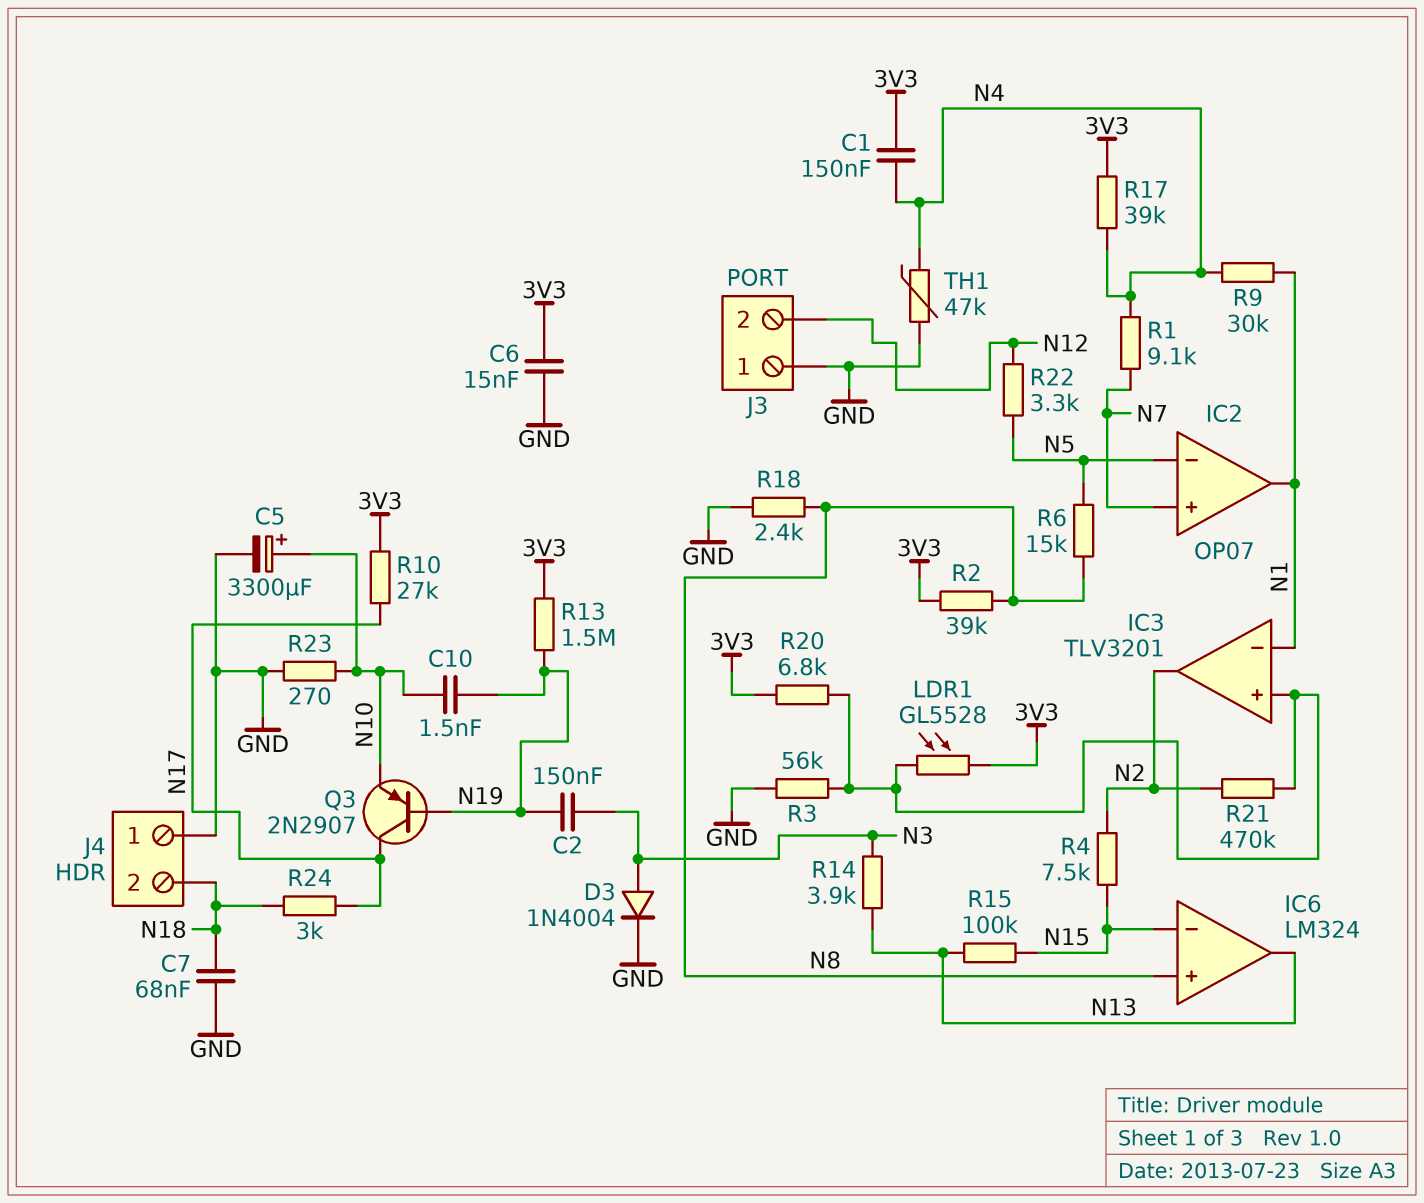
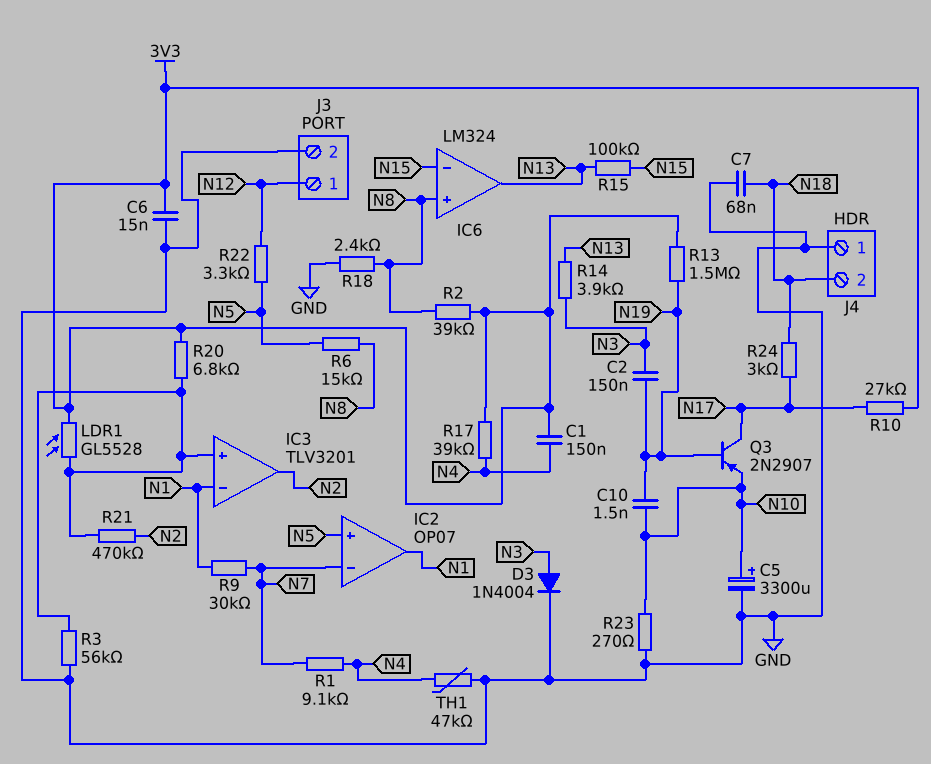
IC2 pin in+: N7 -> N5
IC2 pin in-: N5 -> N7
J3 pin 1: GND -> N12
J3 pin 2: N12 -> GND
R4: 7.5k (N2, N15) -> none
R9: 30k (N1, N4) -> 30k (N1, N7)

